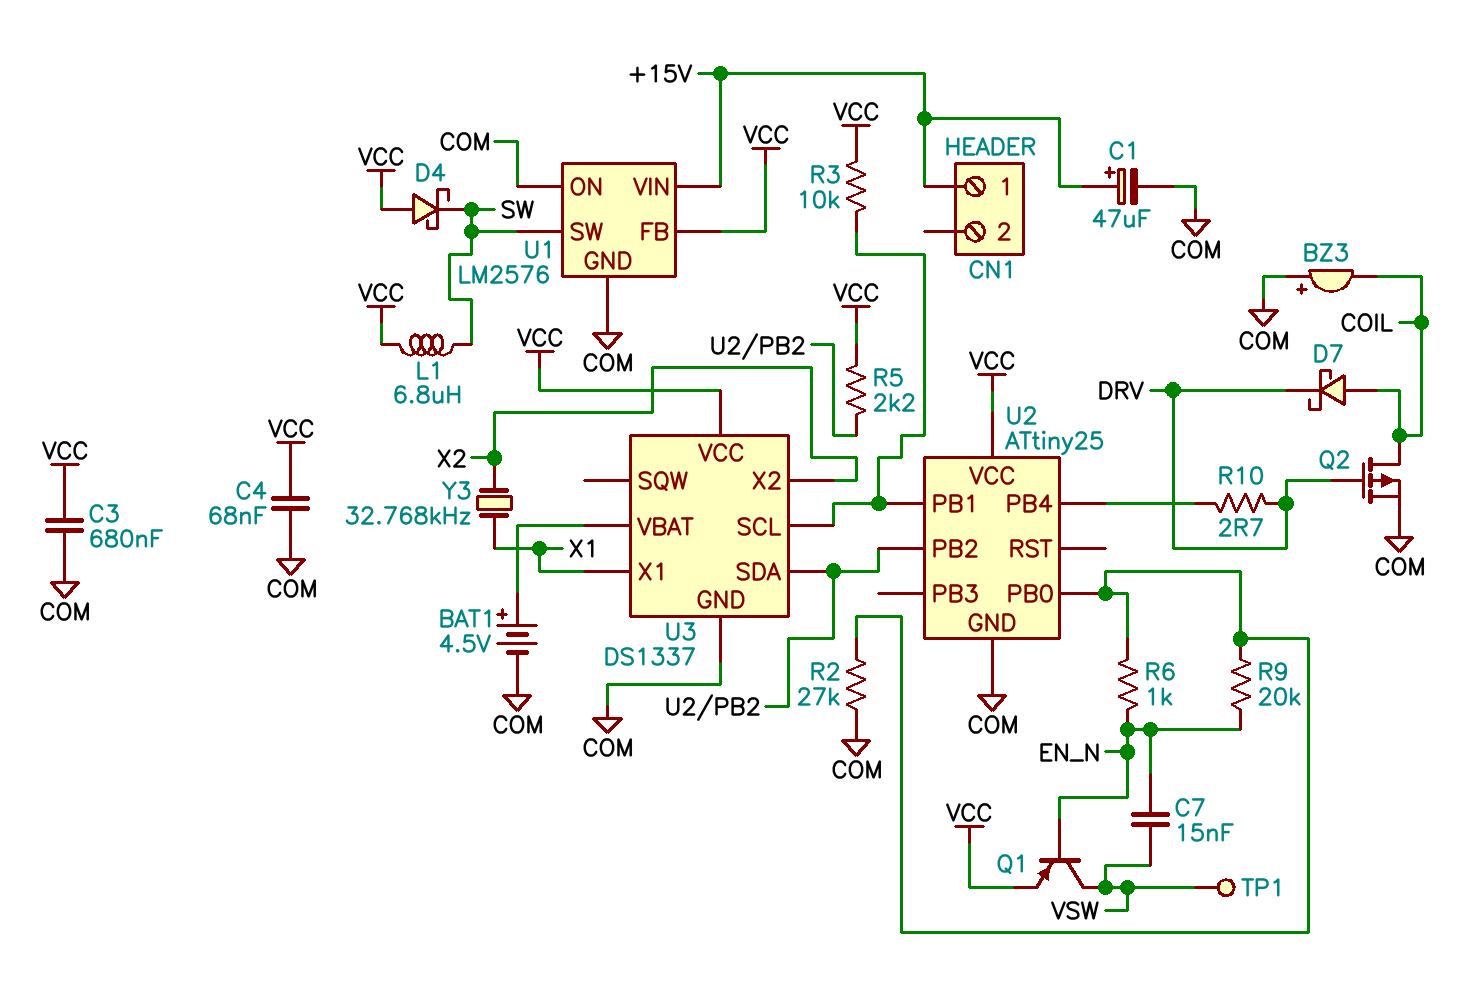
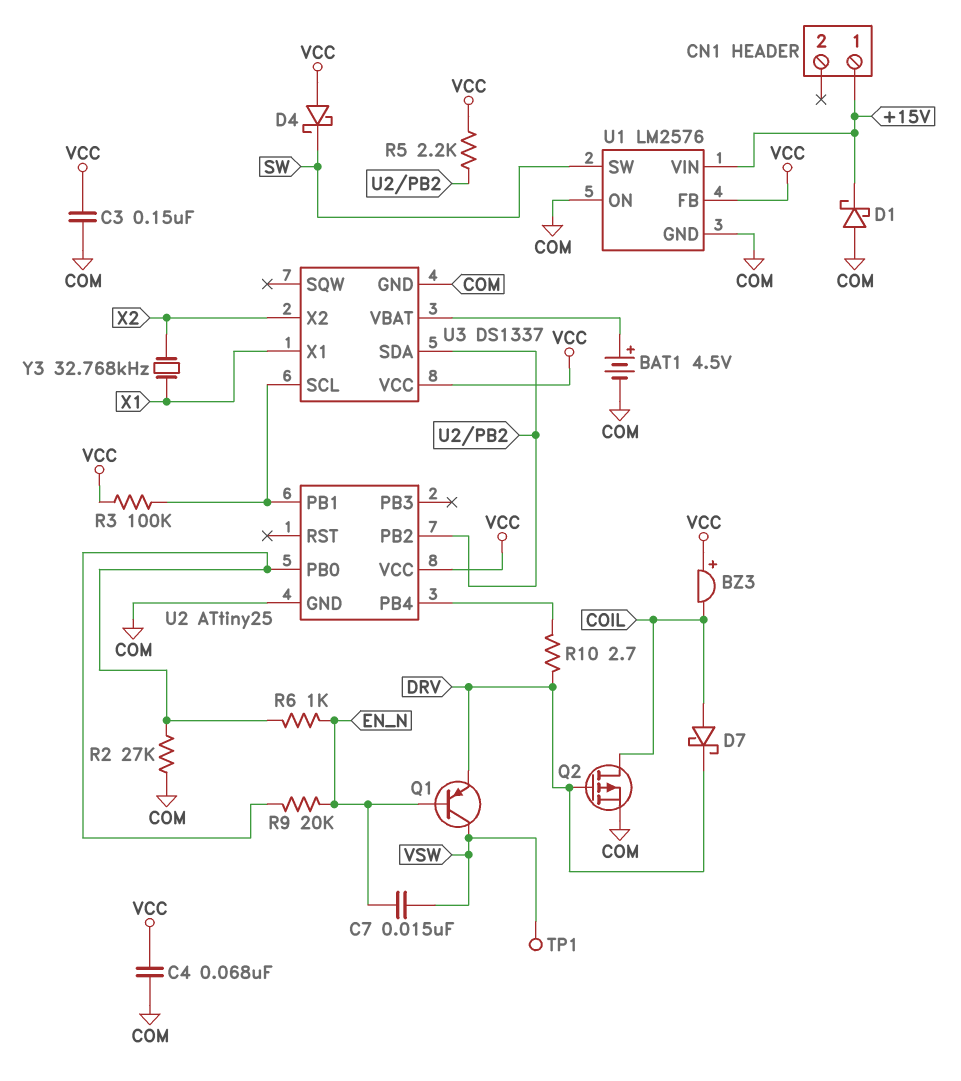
BZ3: buzzer (plus COM, minus COIL) -> buzzer (plus VCC, minus COIL)
C1: 47uF (plus +15V, minus COM) -> none
C3: 680nF (COM, VCC) -> 150nF (COM, VCC)
D1: none -> schottky (A COM, K +15V)
L1: 6.8uH (SW, VCC) -> none
Q1: PNP (B EN_N, C VSW, E VCC) -> PNP (B EN_N, C VSW, E DRV)
R3: 10k (U2/PB1, VCC) -> 100k (U2/PB1, VCC)

